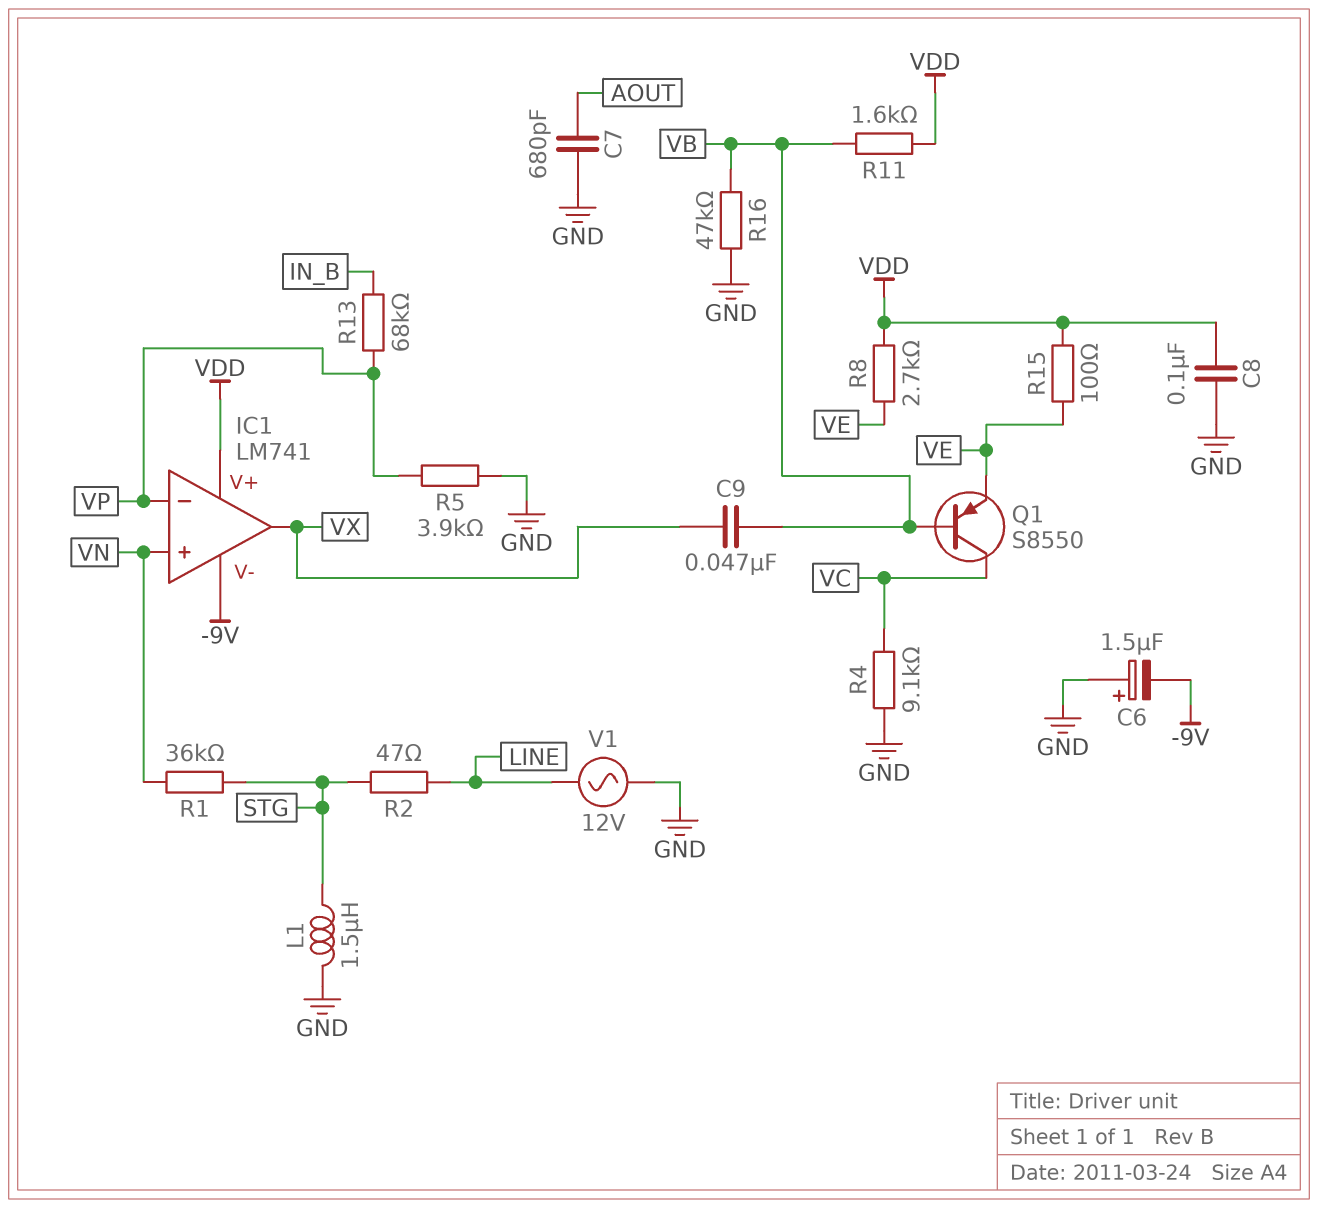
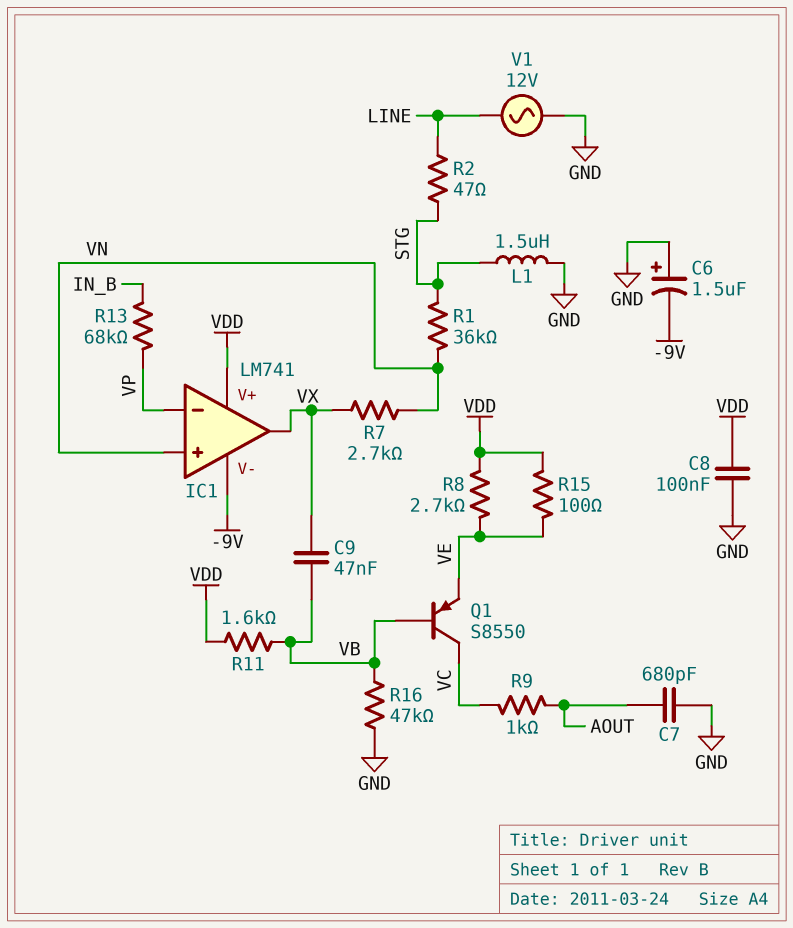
R4: 9.1k (GND, VC) -> none
R5: 3.9k (GND, VP) -> none
R7: none -> 2.7k (VN, VX)
R9: none -> 1k (AOUT, VC)

